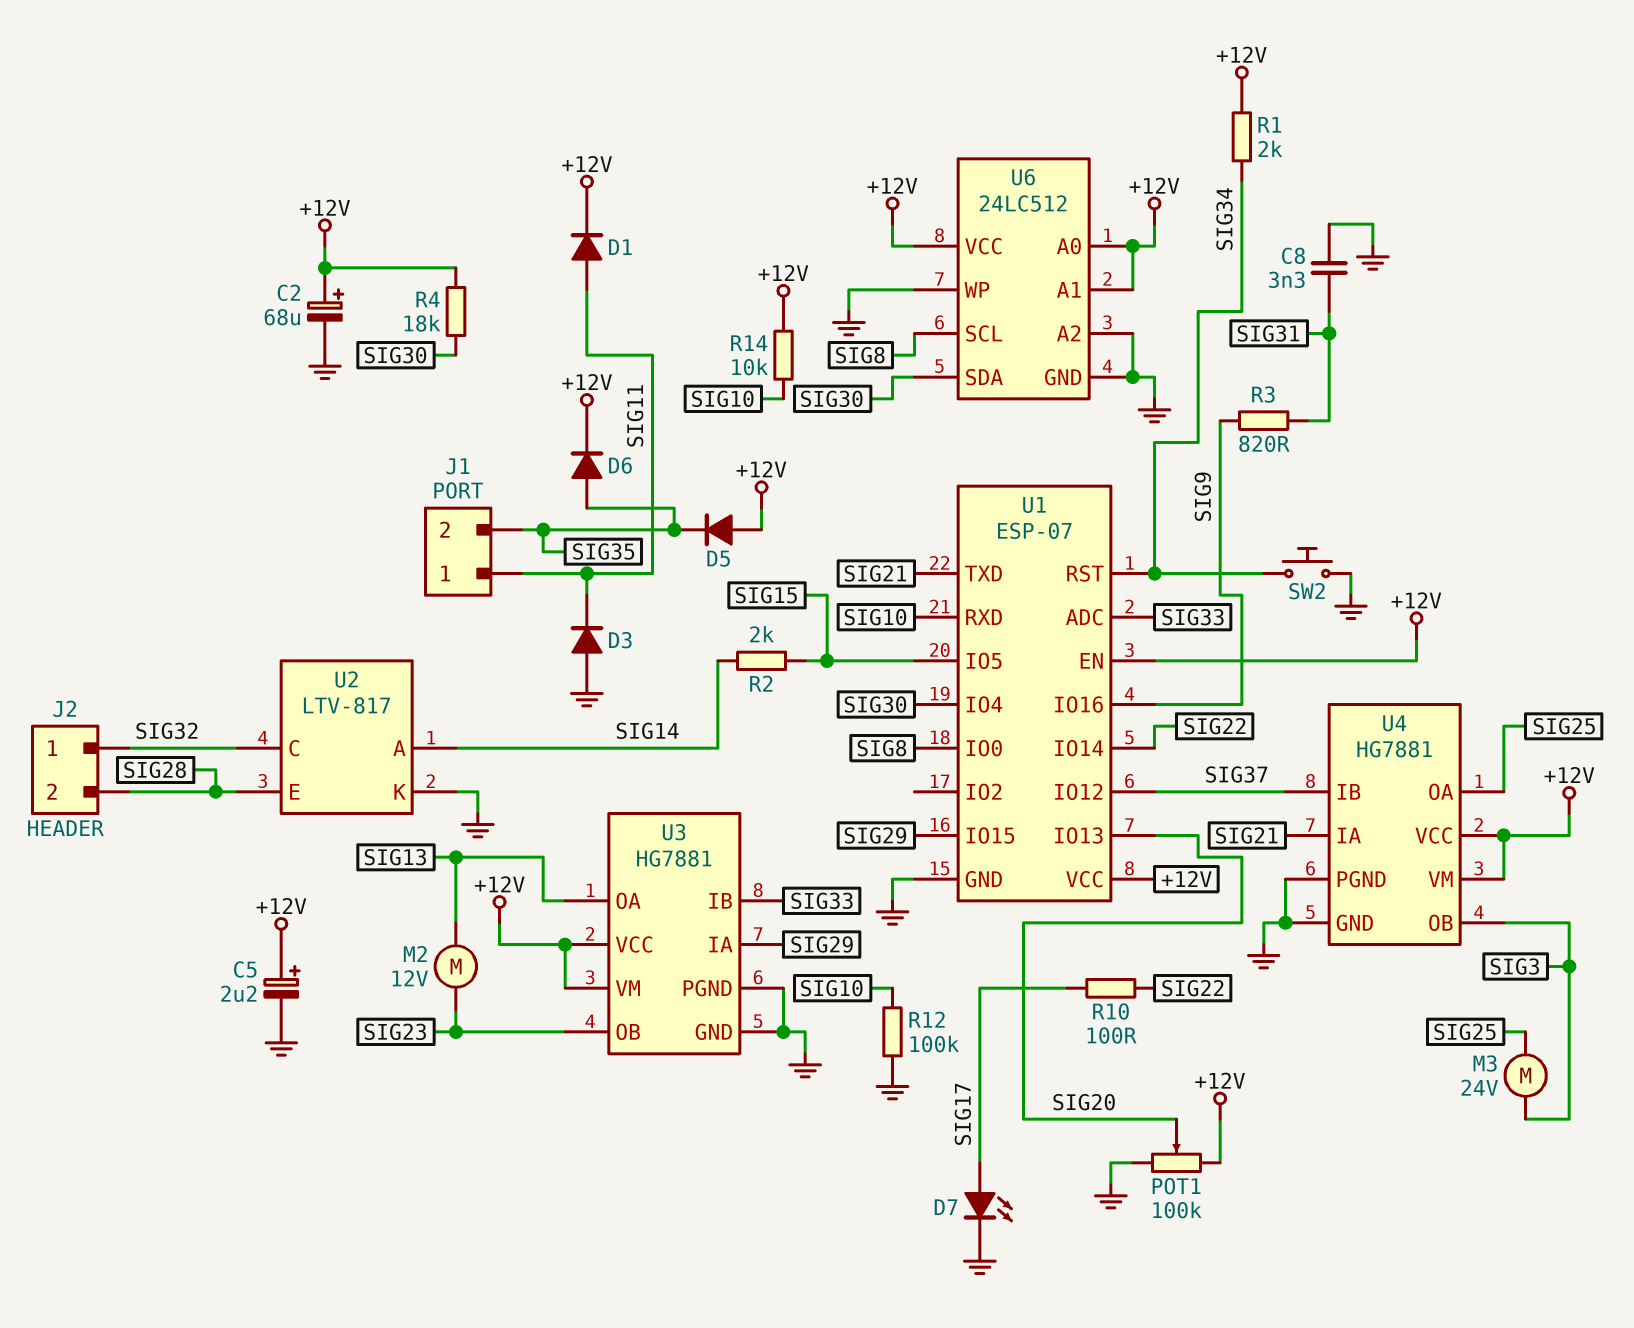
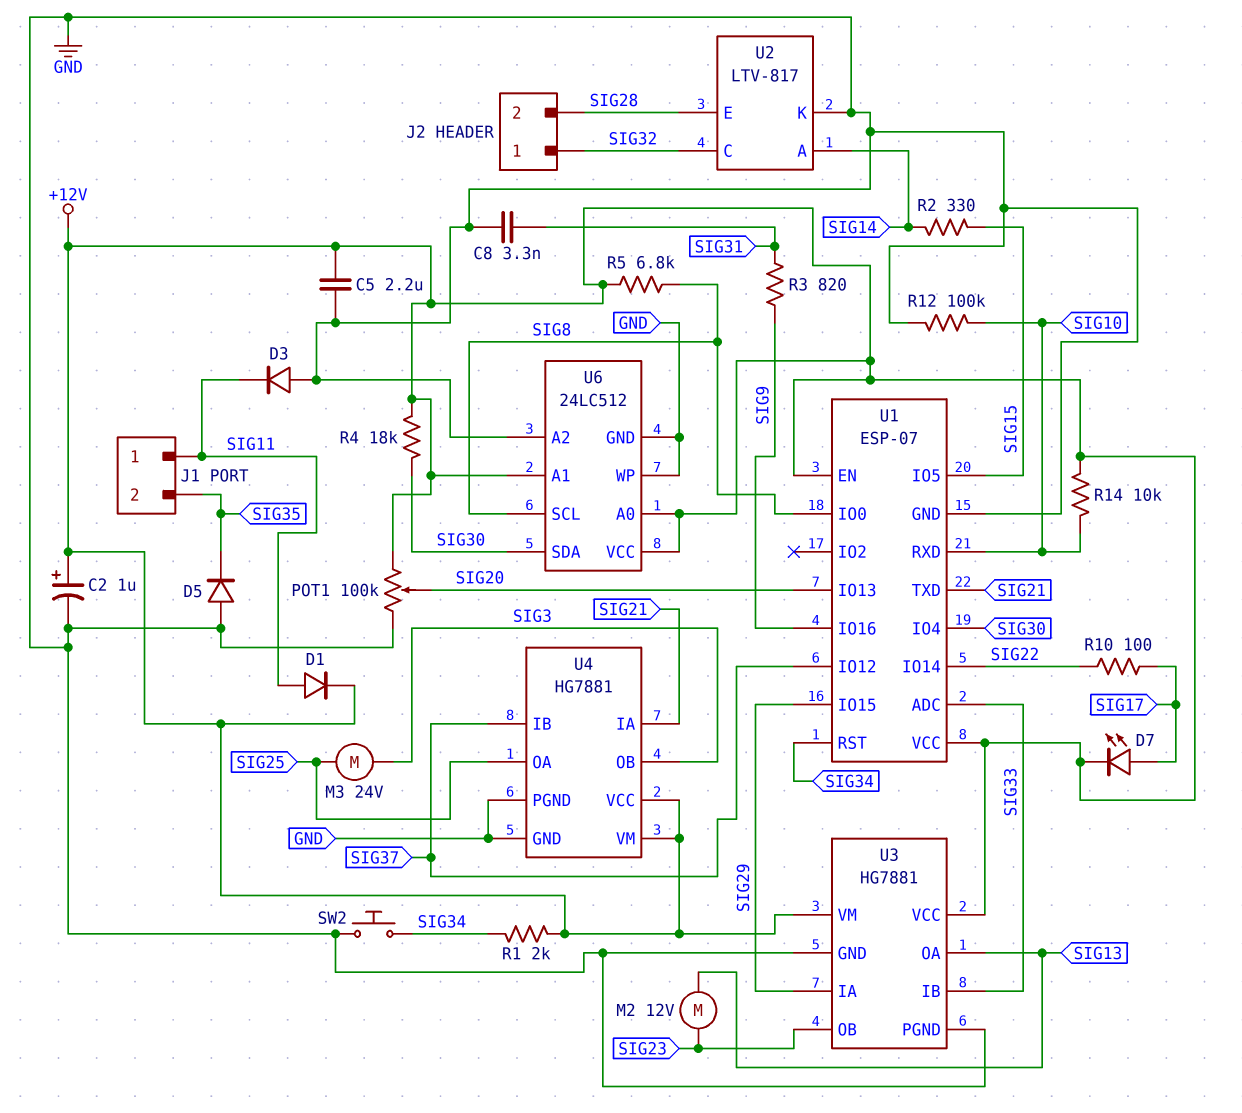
C2: 68uF (plus +12V, minus GND) -> 1uF (plus +12V, minus GND)
C5: 2.2uF (plus +12V, minus GND) -> 2.2uF (+12V, GND)
D5: diode (A +12V, K SIG35) -> diode (A GND, K SIG35)
D6: diode (A SIG35, K +12V) -> none
D7: LED (A SIG17, K GND) -> LED (A SIG17, K +12V)
R2: 2k (SIG14, SIG15) -> 330 (SIG14, SIG15)
R5: none -> 6.8k (+12V, SIG8)

